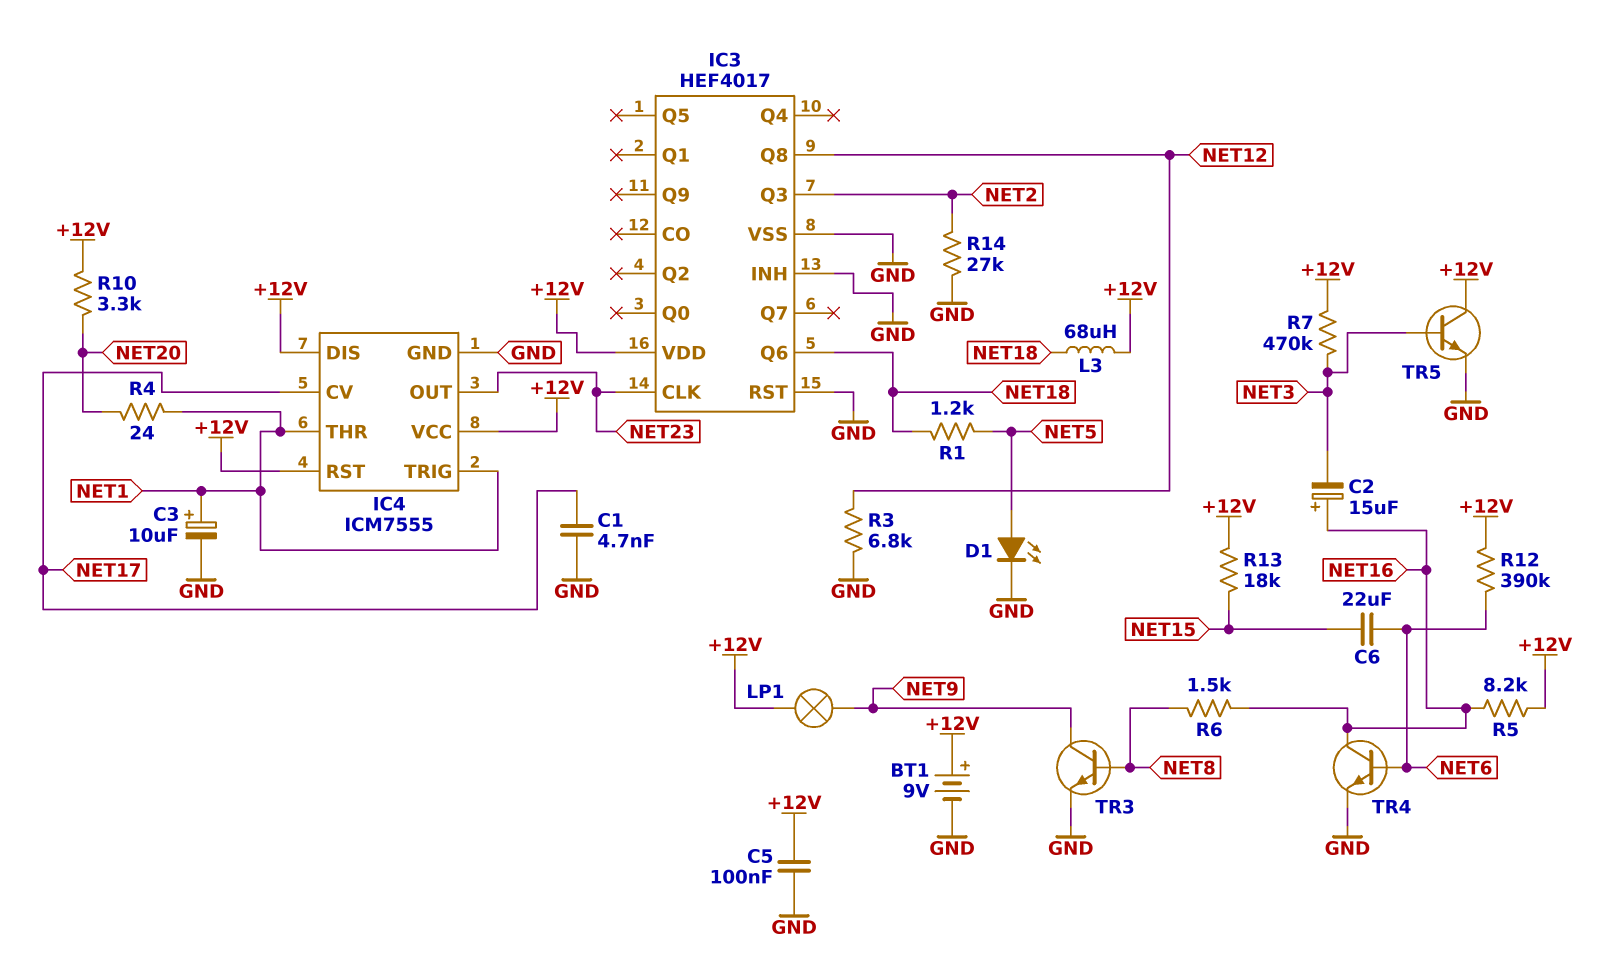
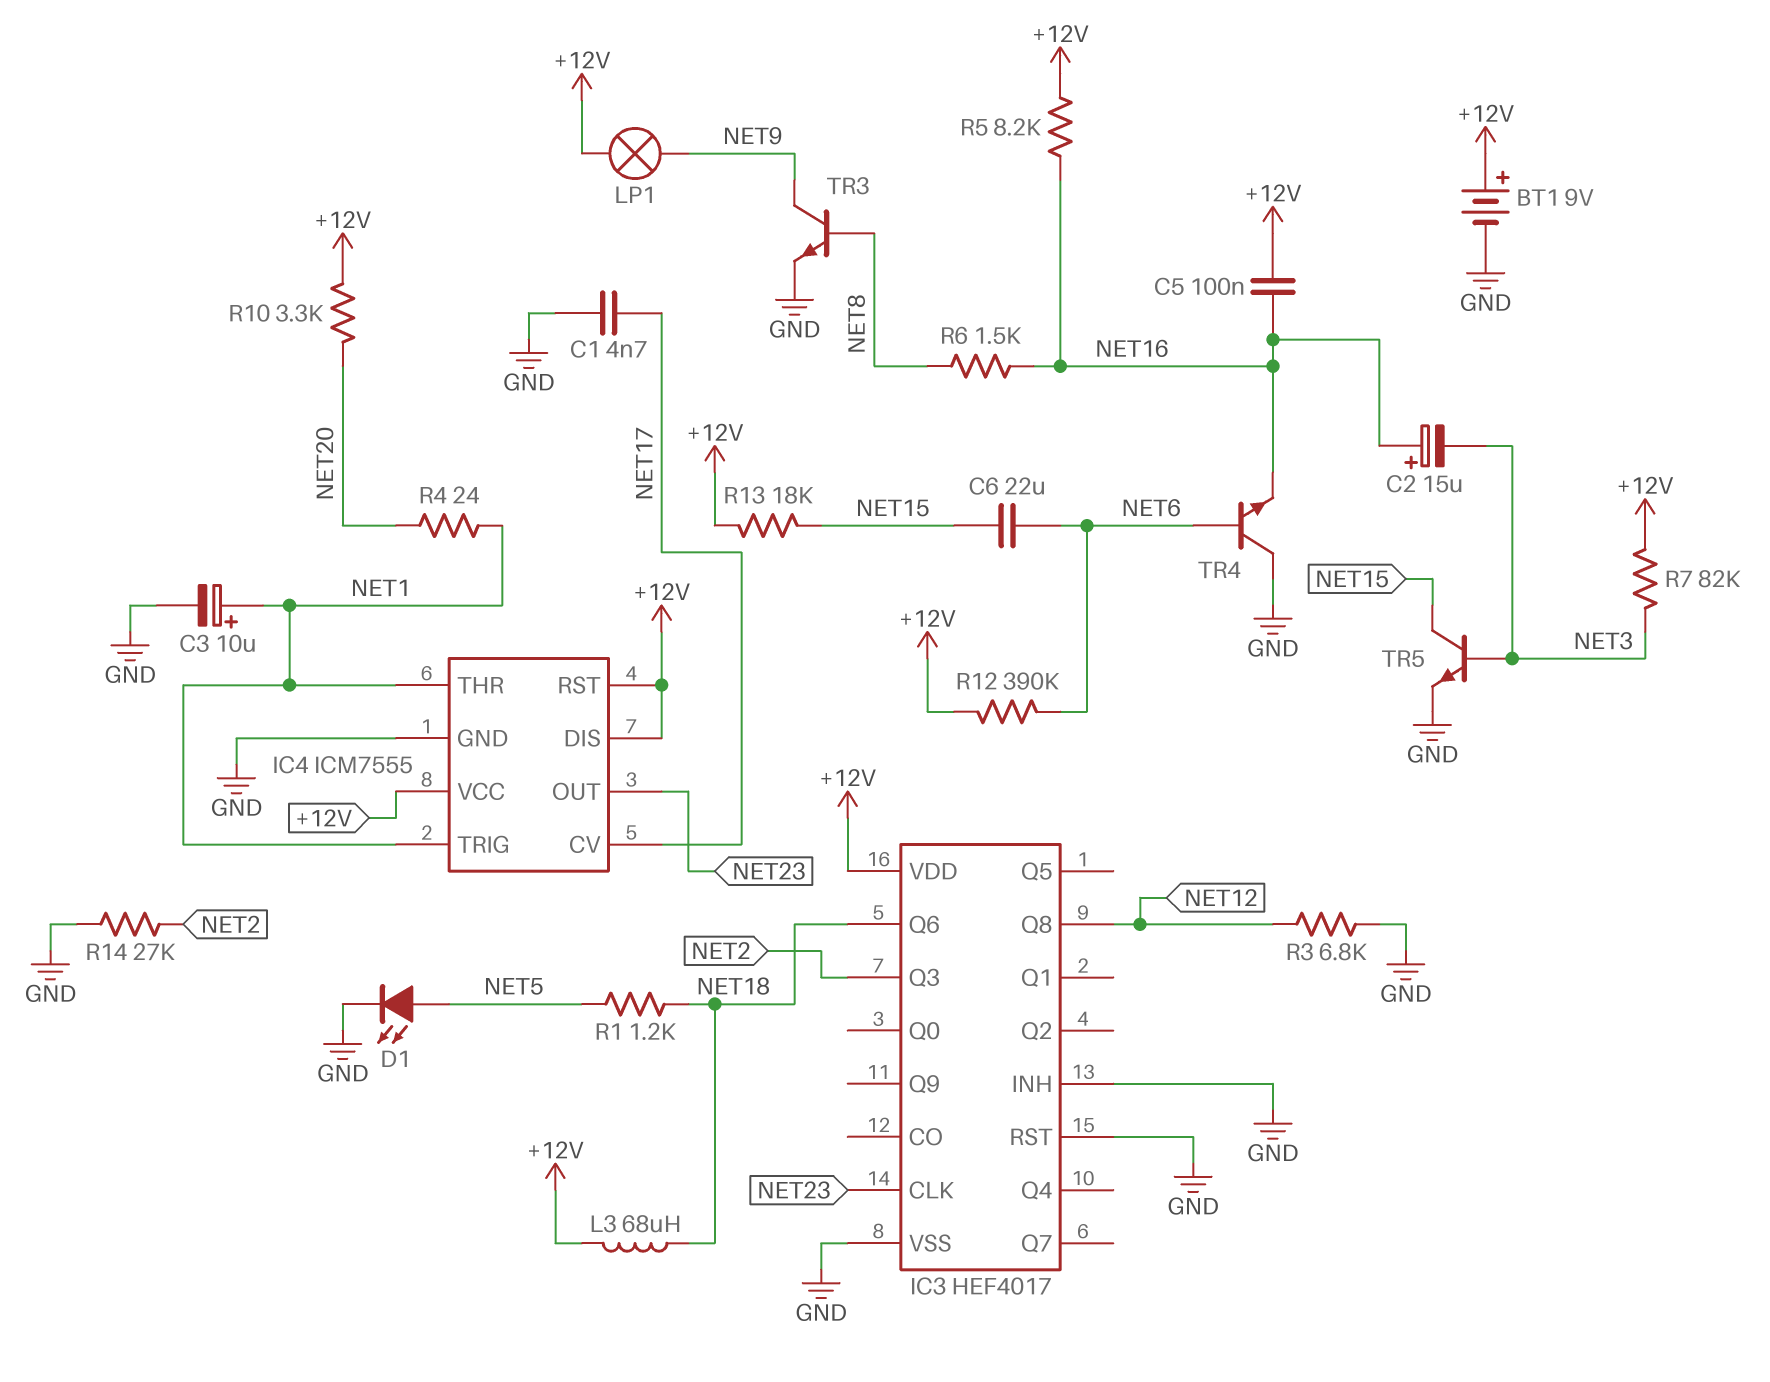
C5: 100nF (+12V, GND) -> 100nF (+12V, NET16)
R7: 470k (+12V, NET3) -> 82k (+12V, NET3)
TR4: NPN (B NET6, C NET16, E GND) -> NPN (B NET6, C GND, E NET16)
TR5: NPN (B NET3, C +12V, E GND) -> NPN (B NET3, C NET15, E GND)

